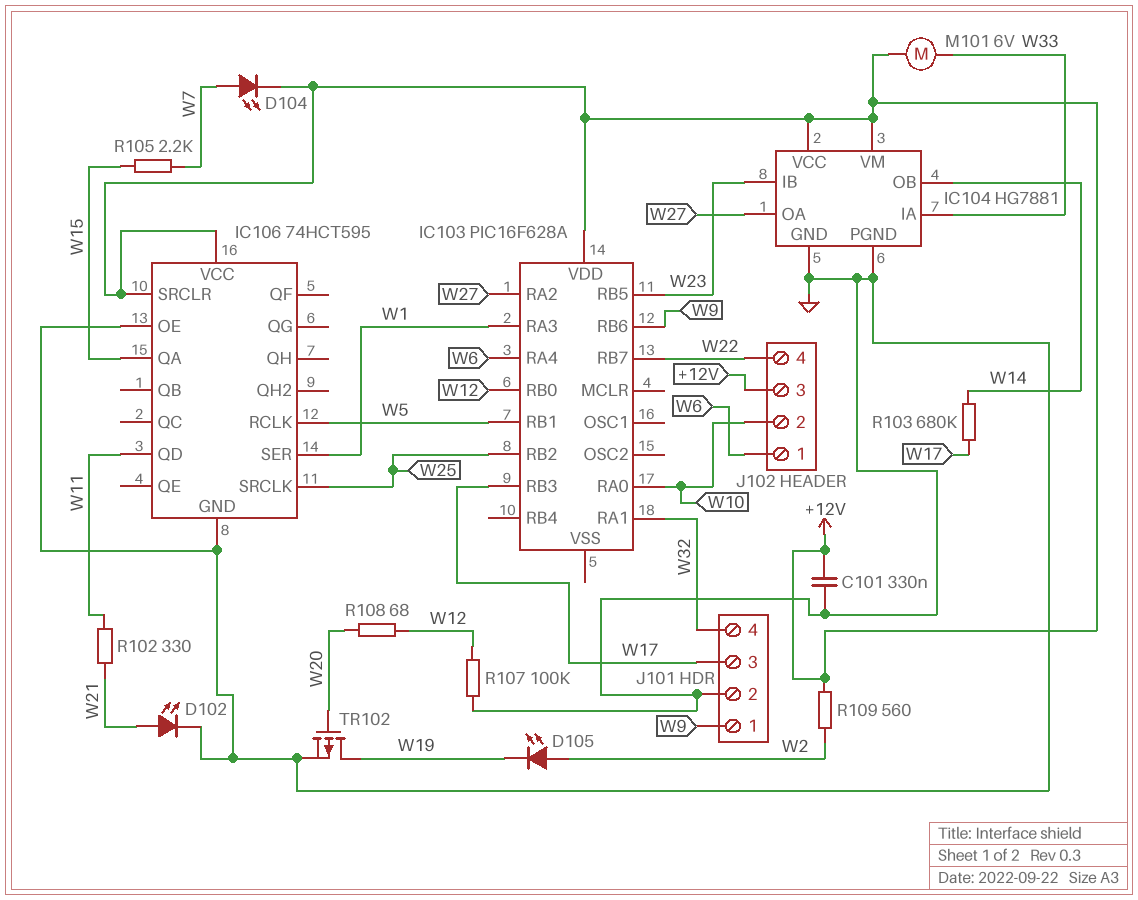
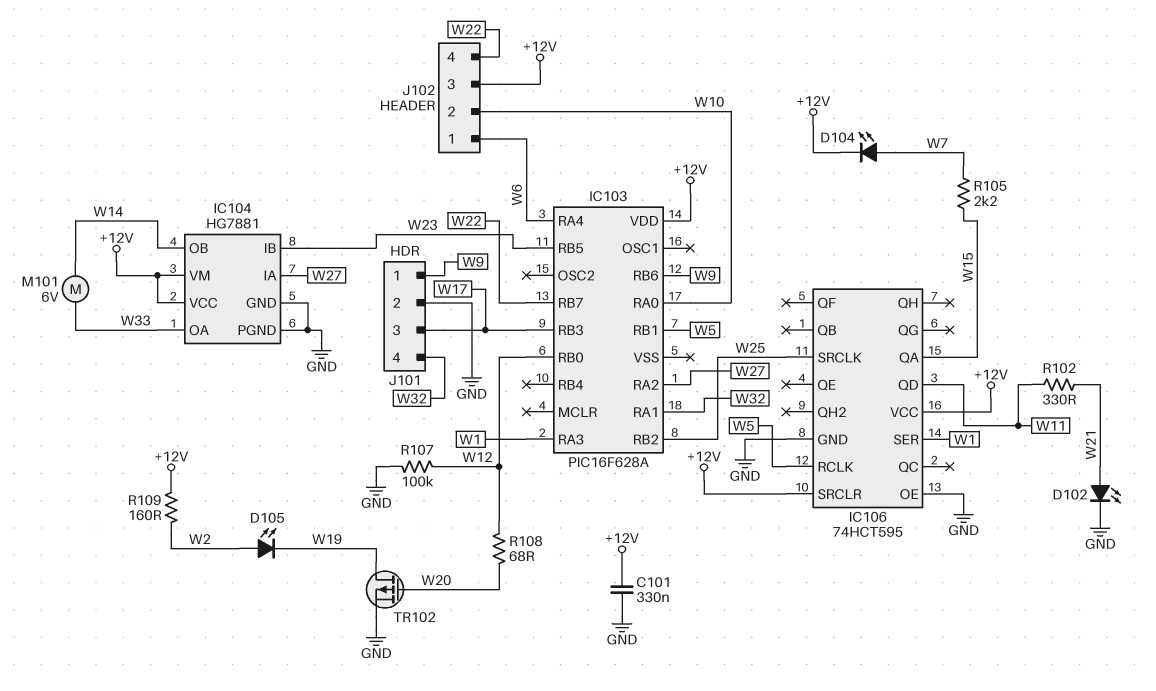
IC104 pin IA: W33 -> W27
IC104 pin OA: W27 -> W33
M101: motor 6V (+12V, W33) -> motor 6V (W14, W33)
R103: 680k (W14, W17) -> none
R109: 560 (+12V, W2) -> 160 (+12V, W2)

